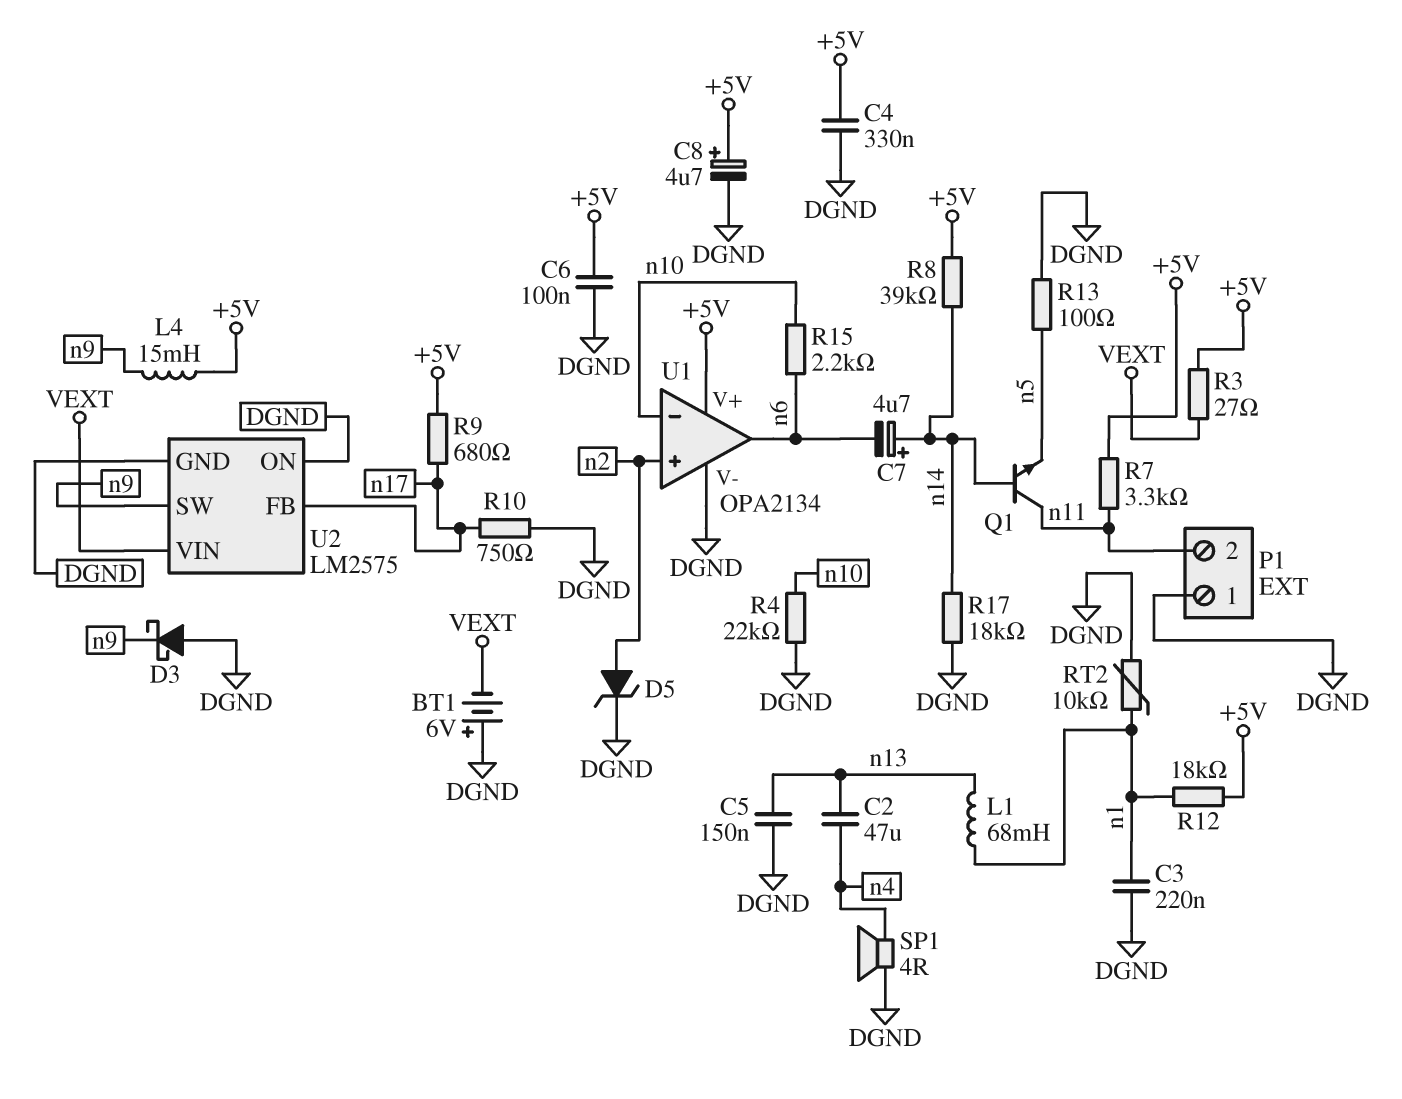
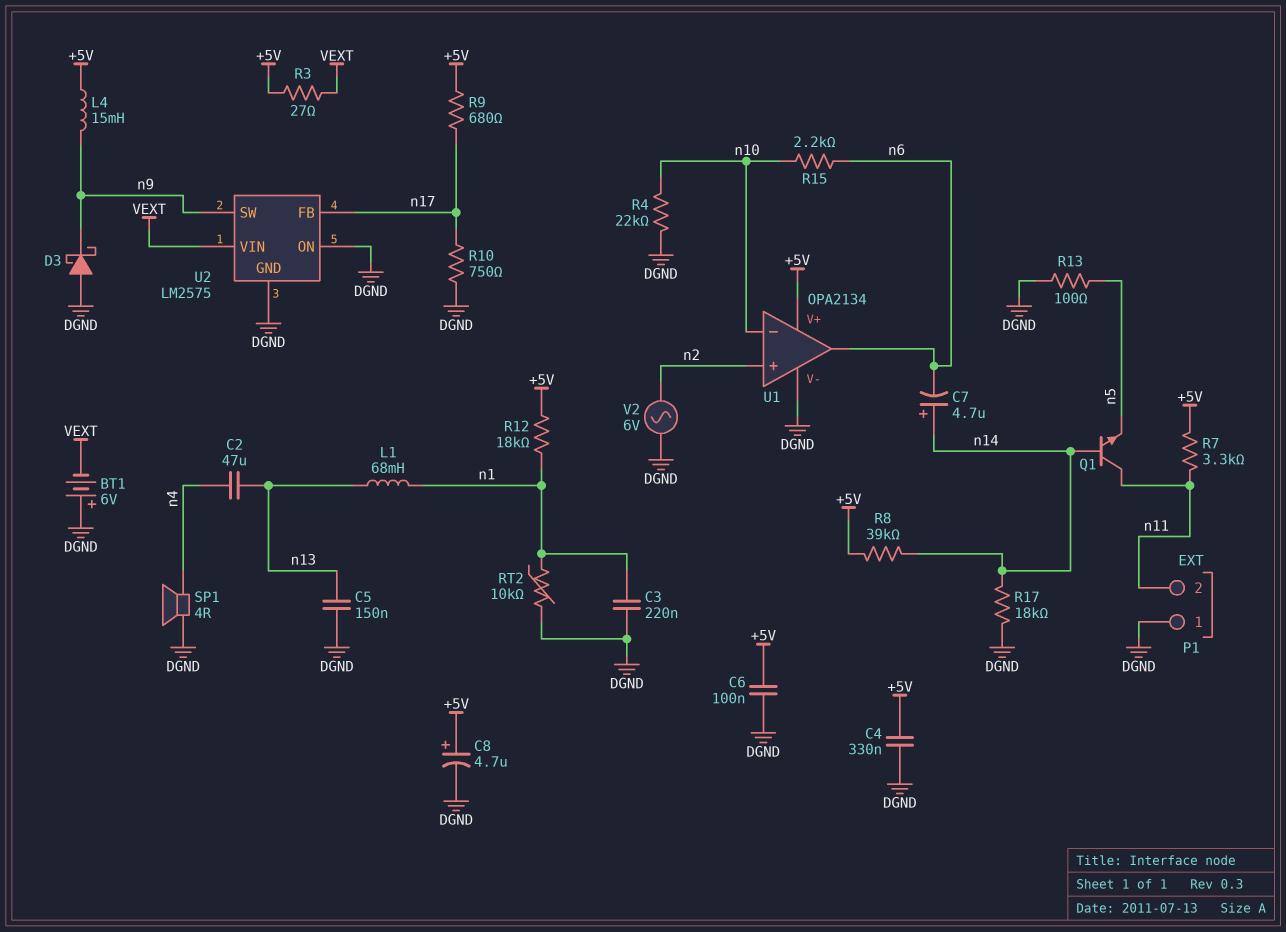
D5: zener (A n2, K DGND) -> none
V2: none -> AC 6V (DGND, n2)

